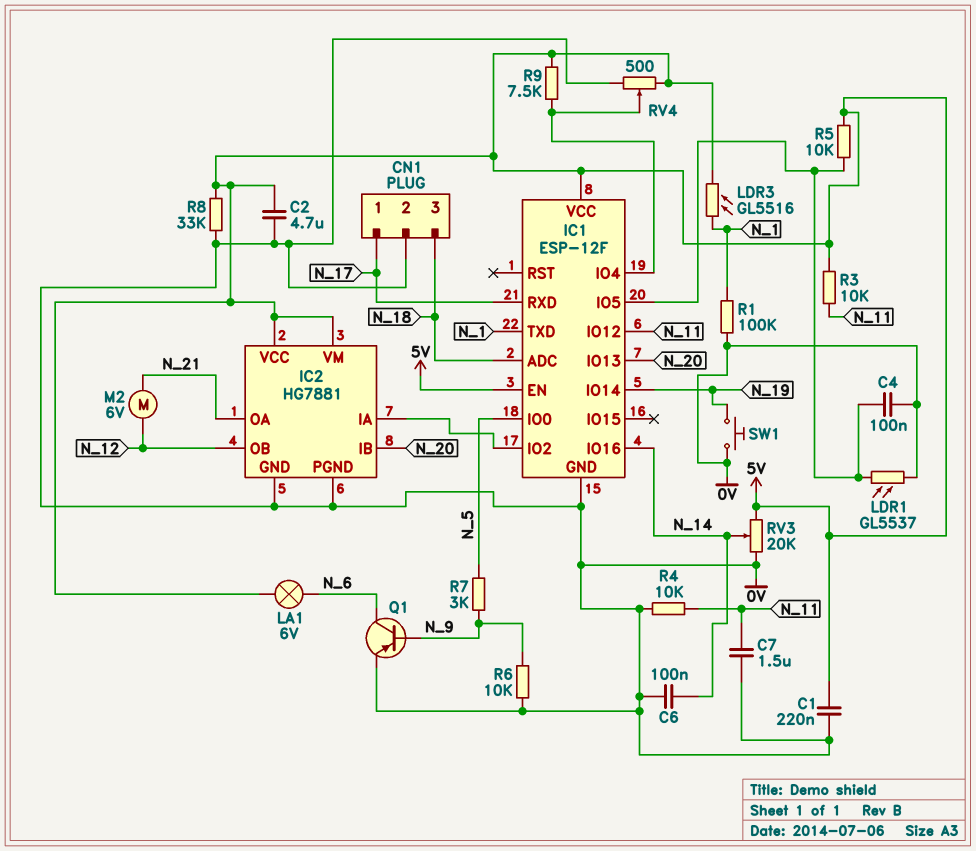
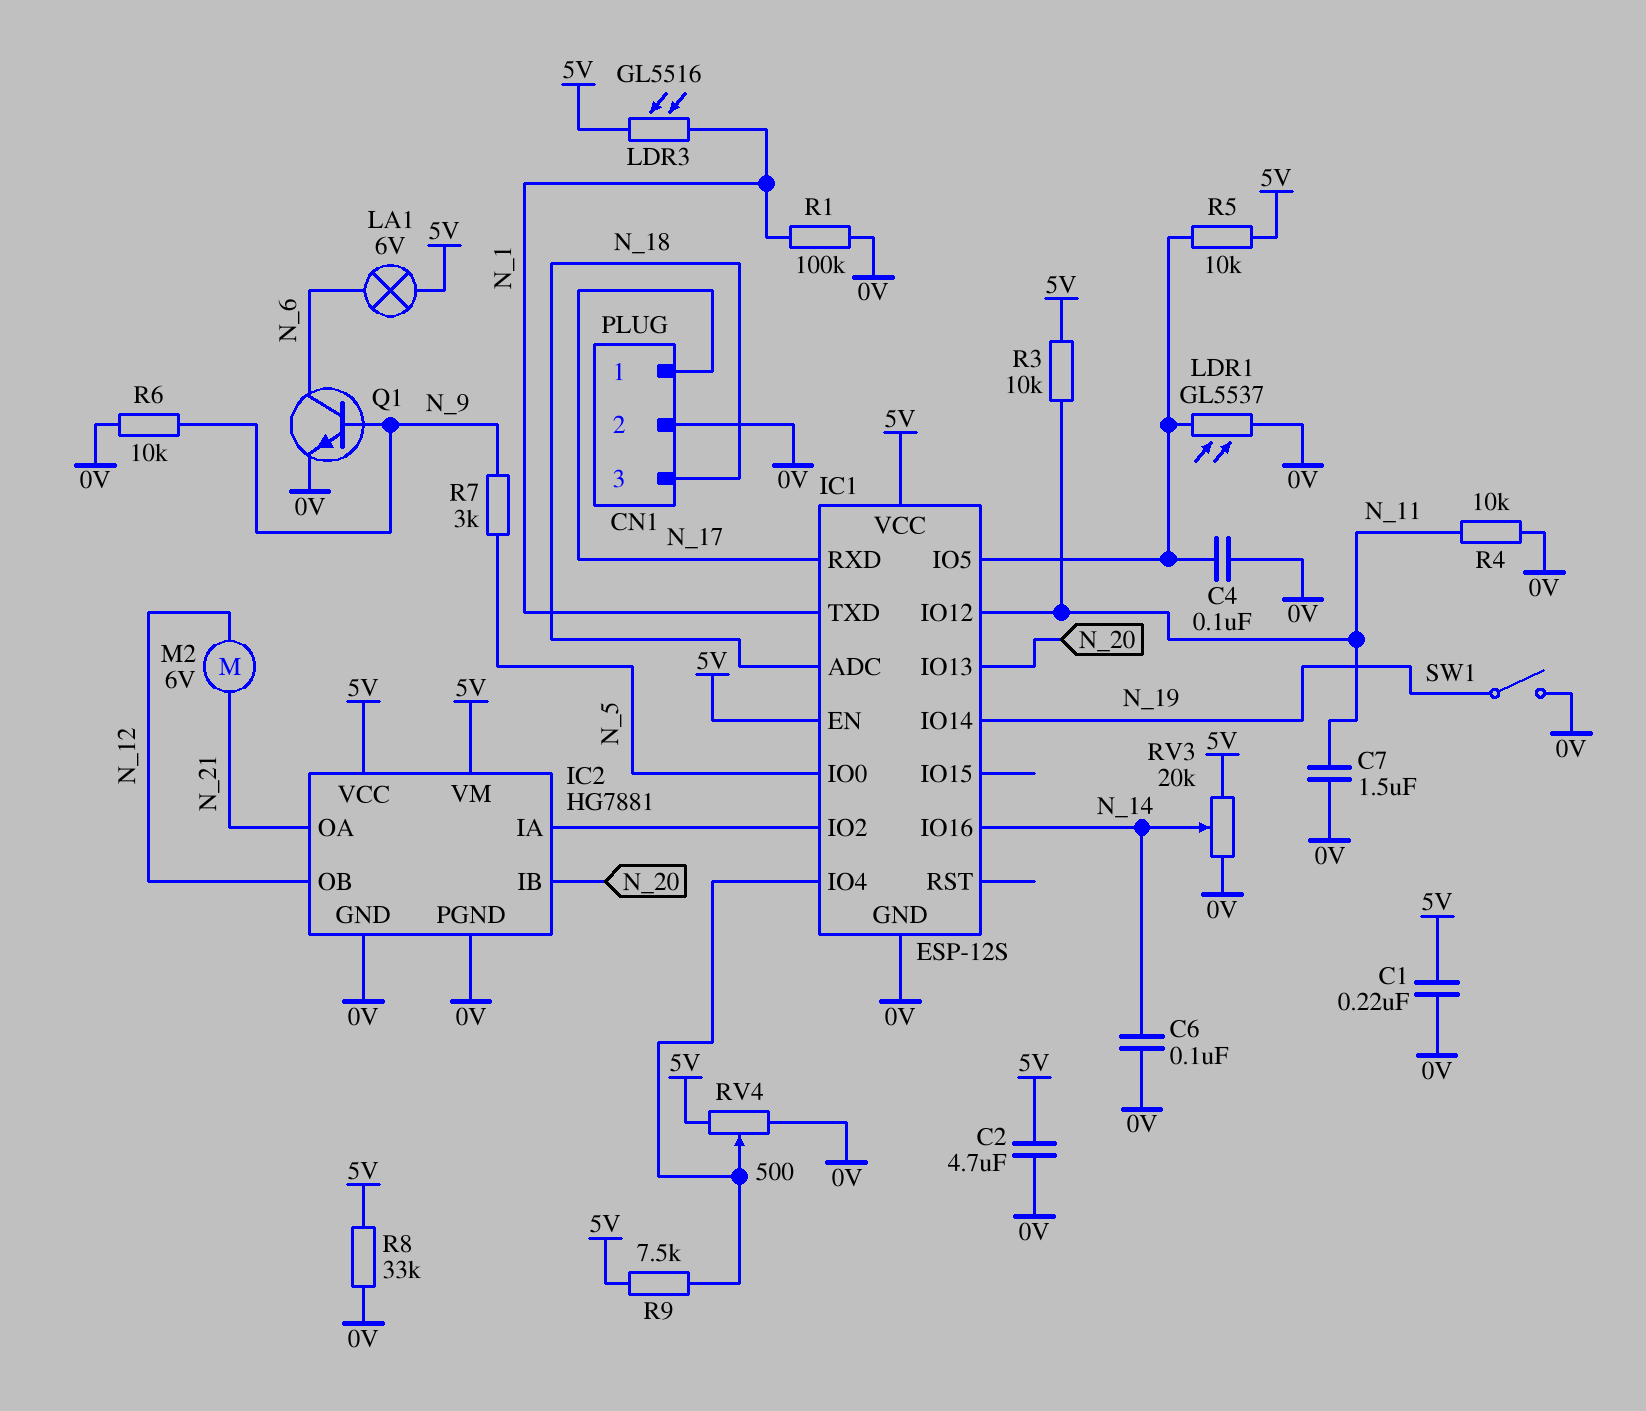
IC1: ESP-12F -> ESP-12S
Q1: PNP (B N_9, C N_6, E 0V) -> NPN (B N_9, C N_6, E 0V)
SW1: button (0V, N_19) -> switch (0V, N_19)

